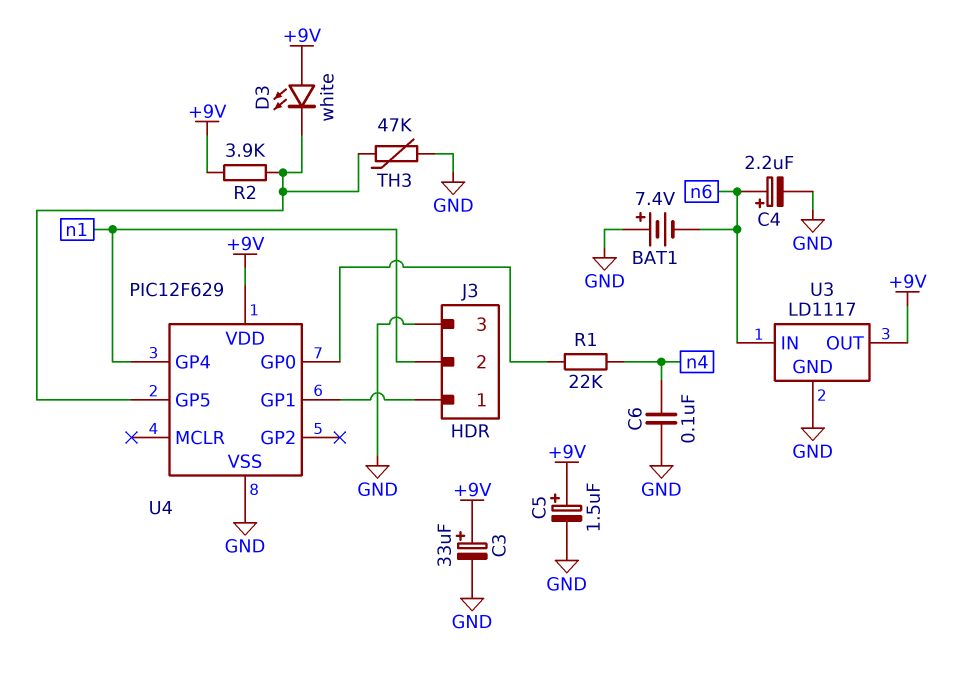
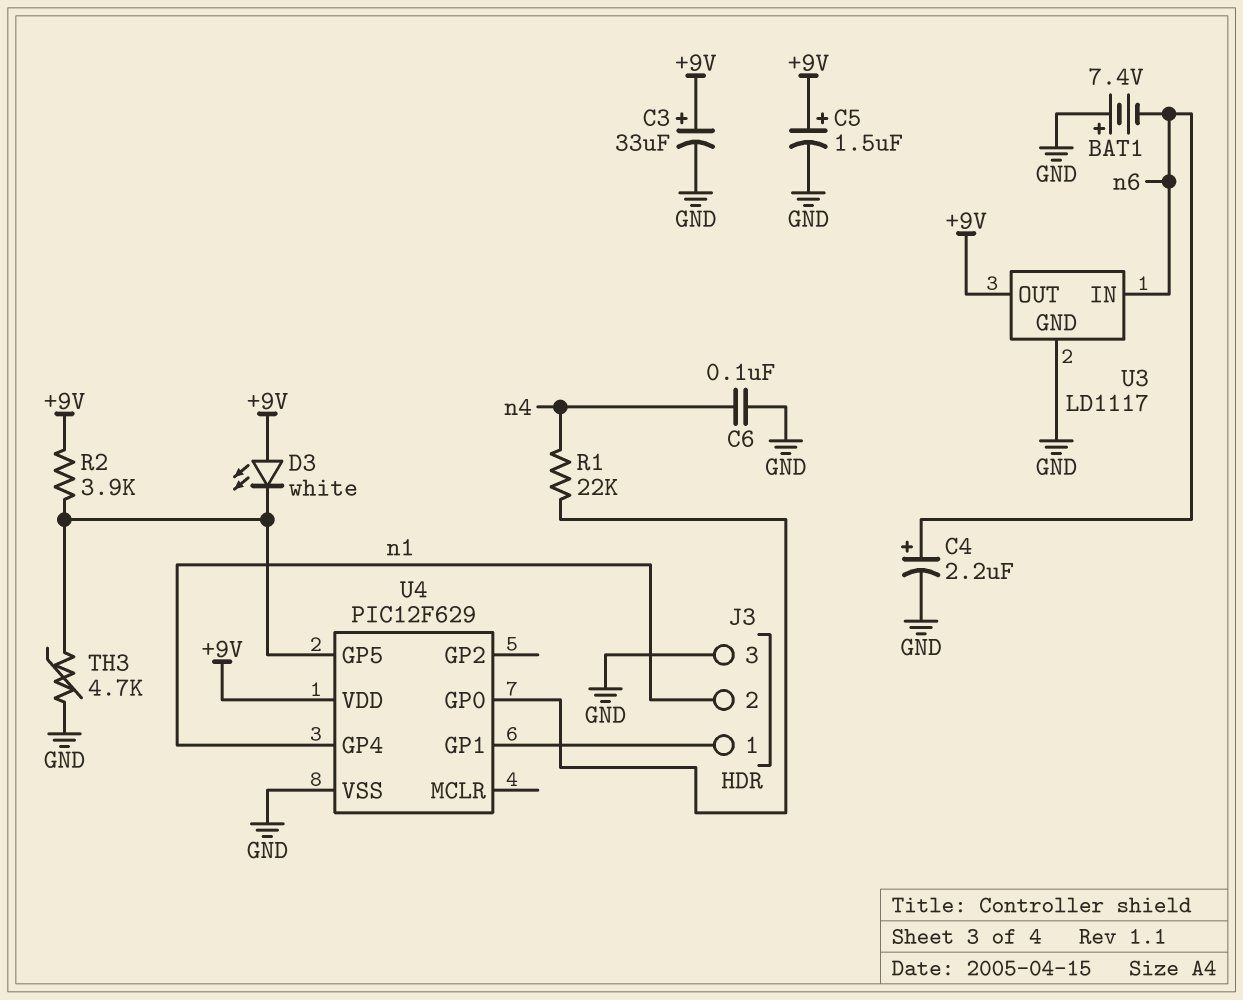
TH3: 47k (GND, U4/GP5) -> 4.7k (GND, U4/GP5)

